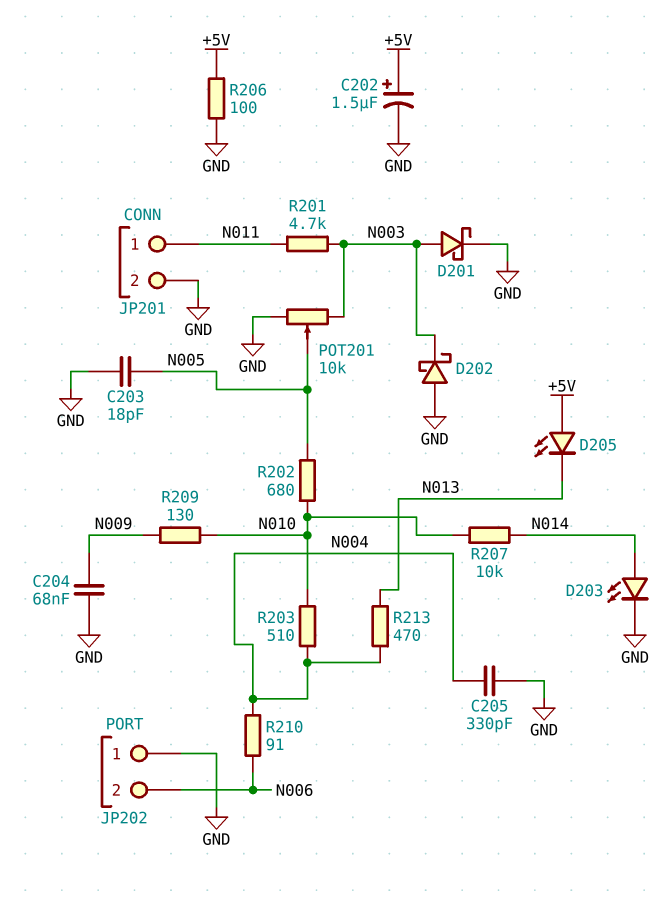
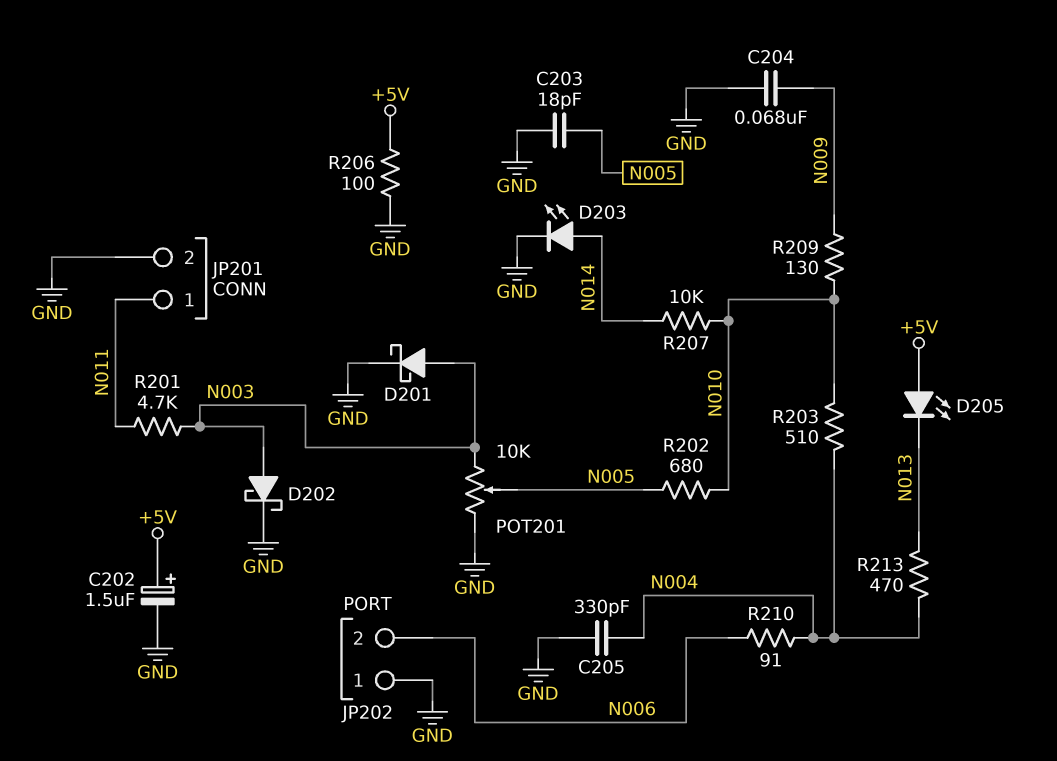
D202: schottky (A GND, K N003) -> schottky (A N003, K GND)

